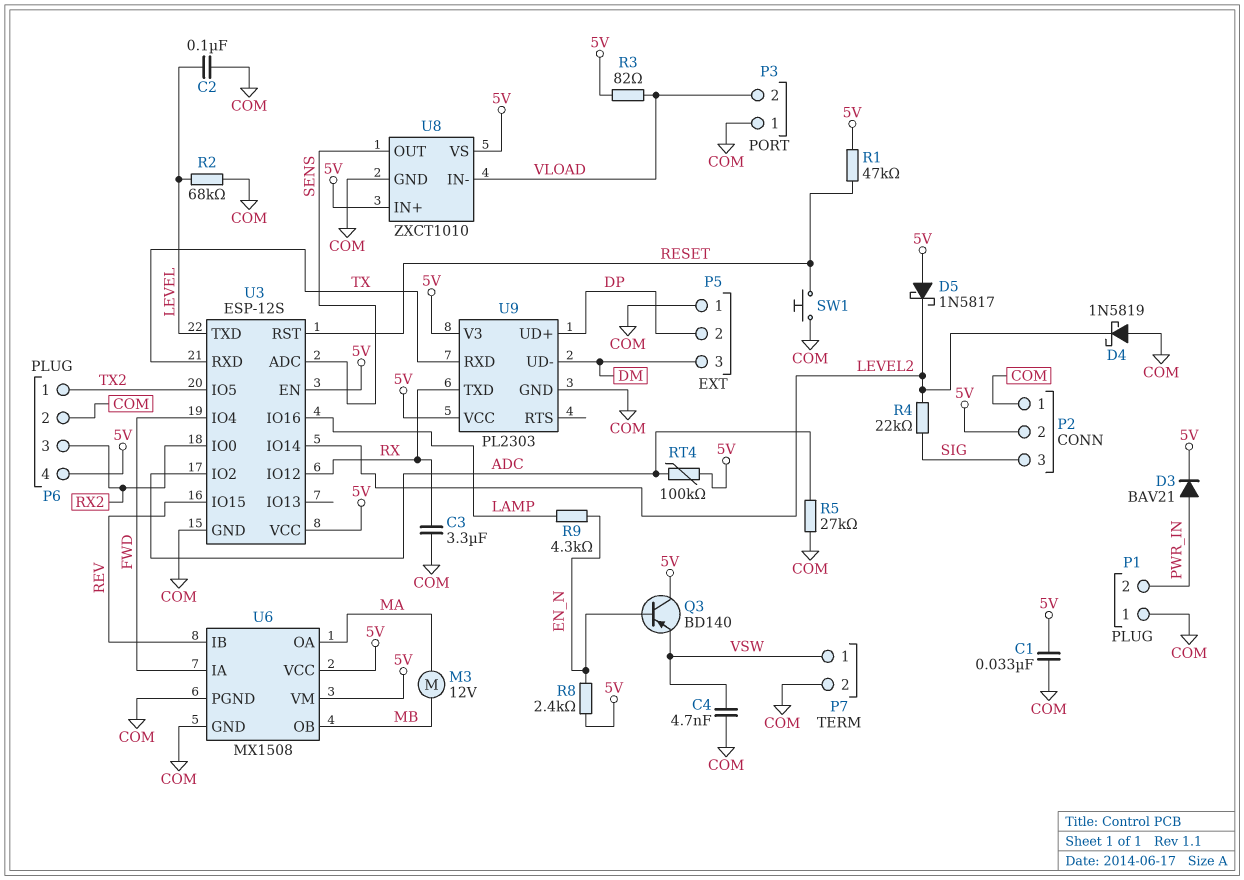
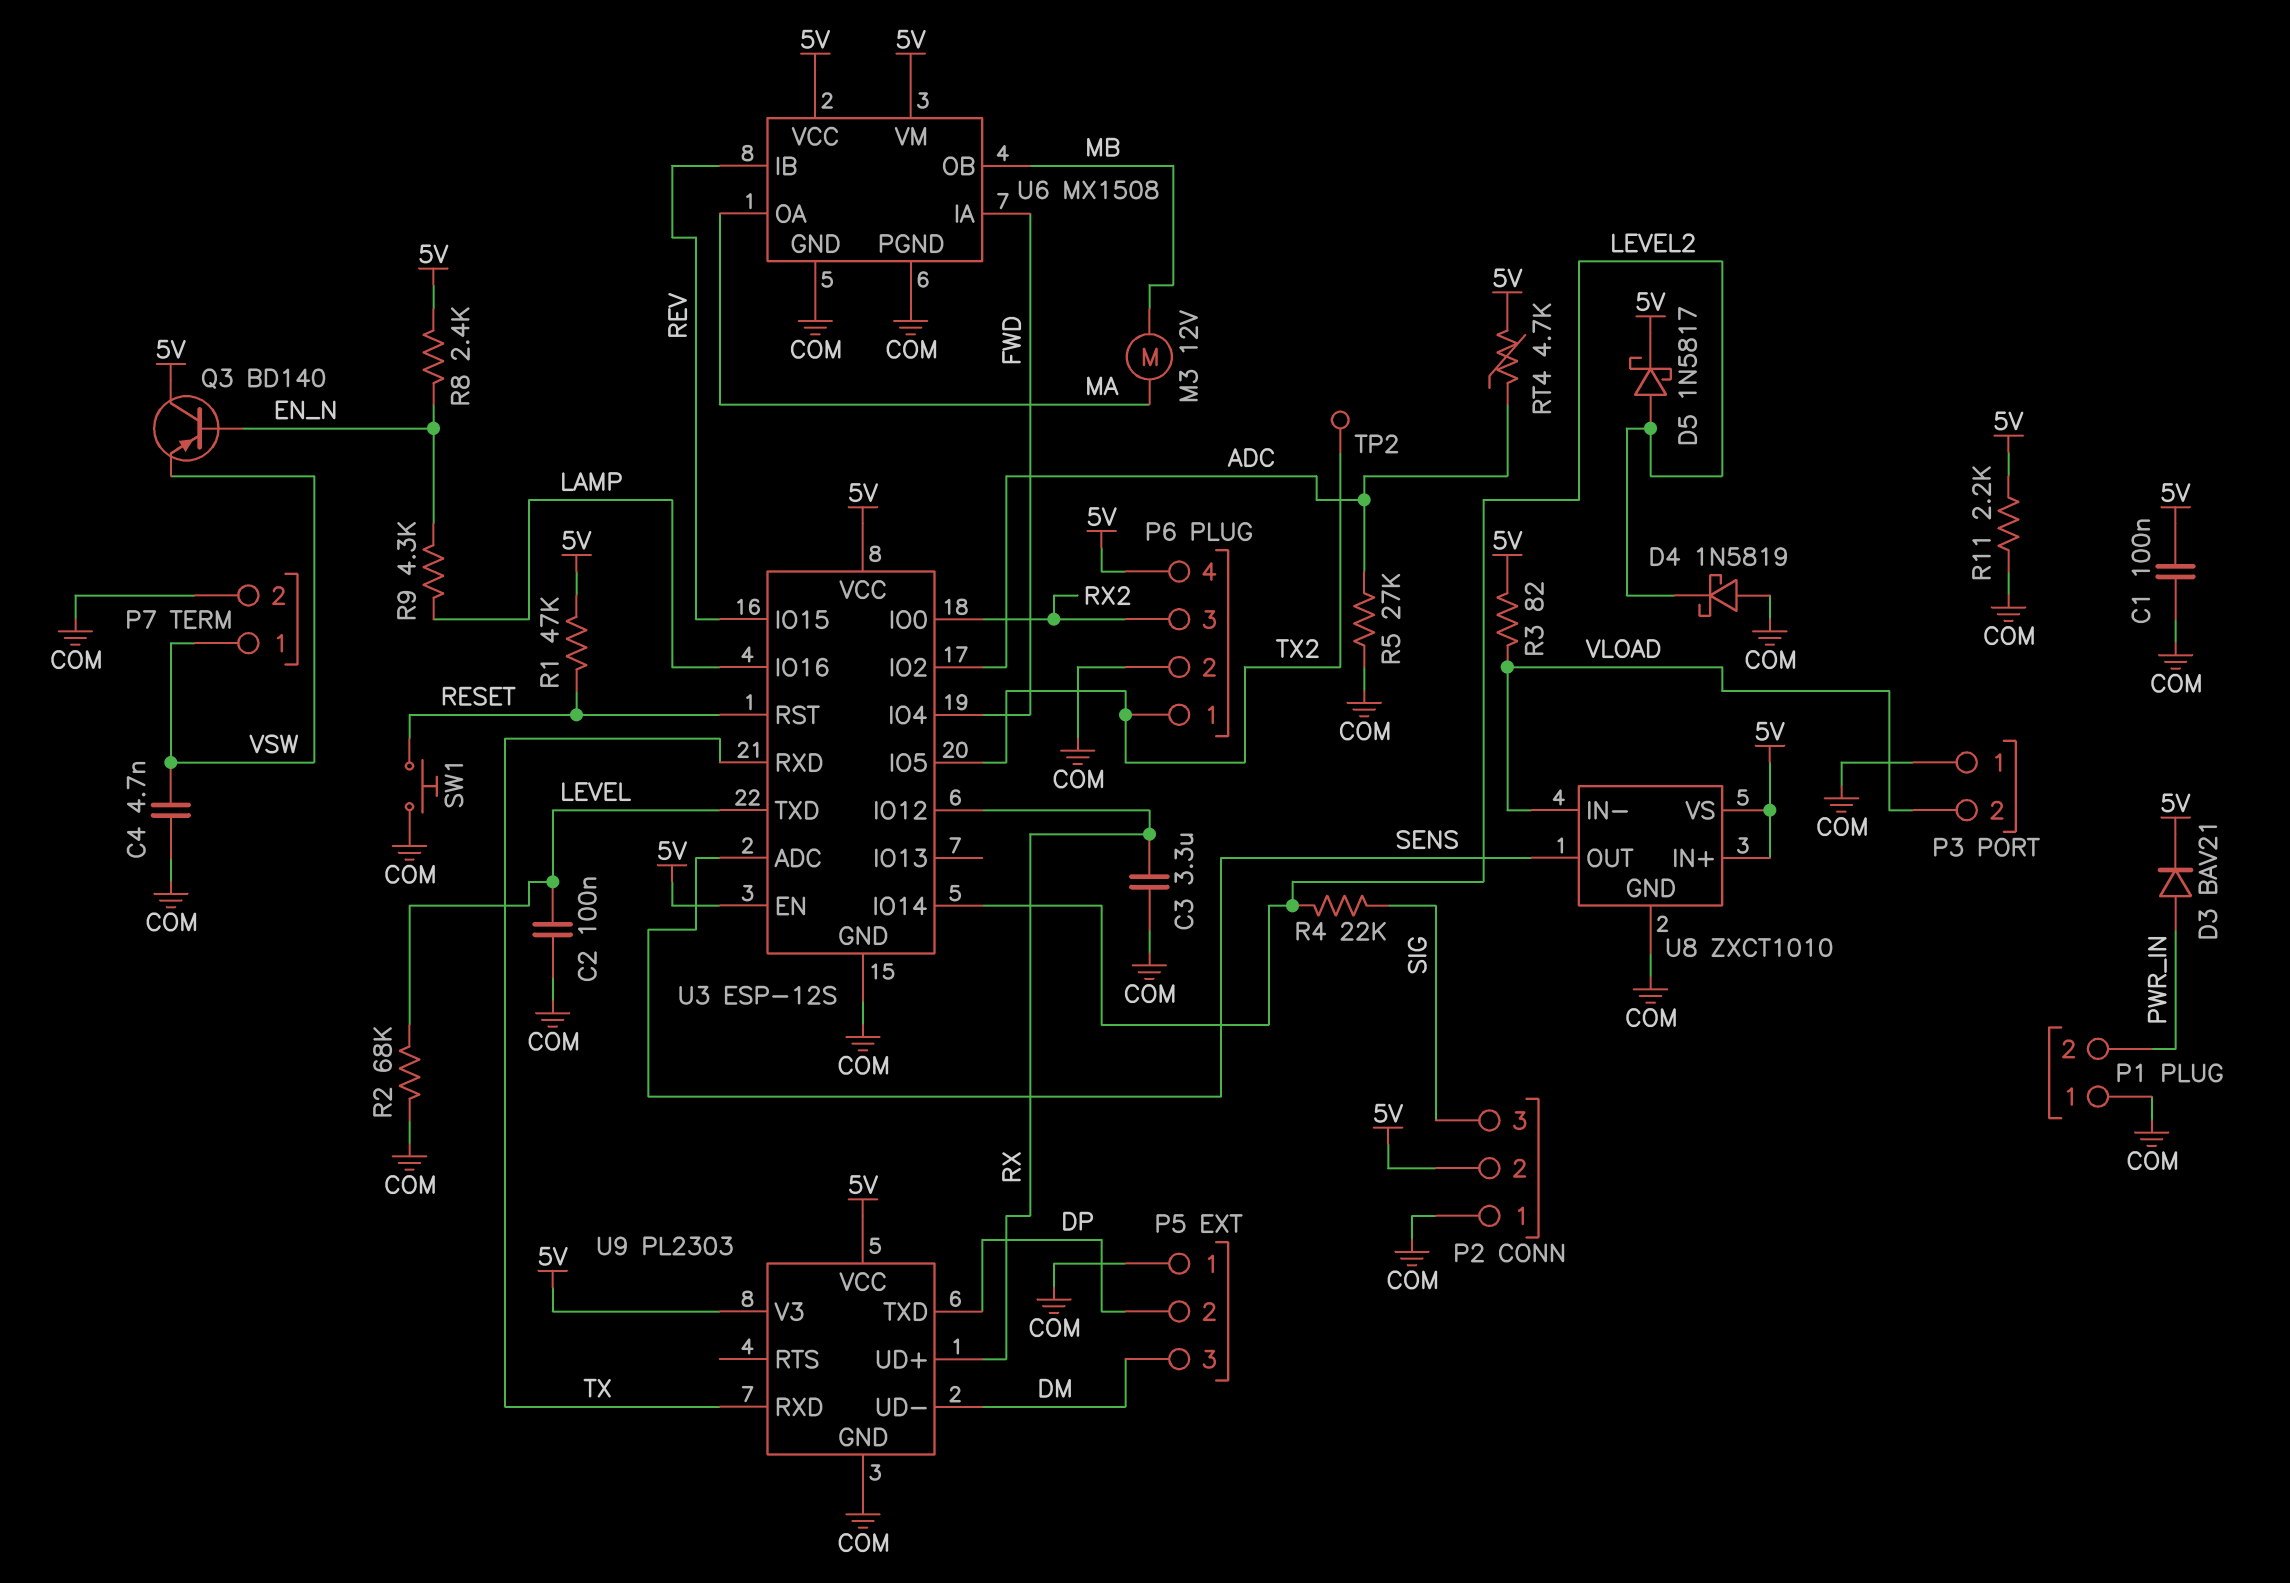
C1: 33nF (5V, COM) -> 100nF (5V, COM)
D5: schottky 1N5817 (A 5V, K LEVEL2) -> schottky 1N5817 (A LEVEL2, K 5V)
R11: none -> 2.2k (5V, COM)
RT4: 100k (5V, ADC) -> 4.7k (5V, ADC)
TP2: none -> test point (TX2)
U9 pin TXD: RX -> DP
U9 pin UD+: DP -> RX

